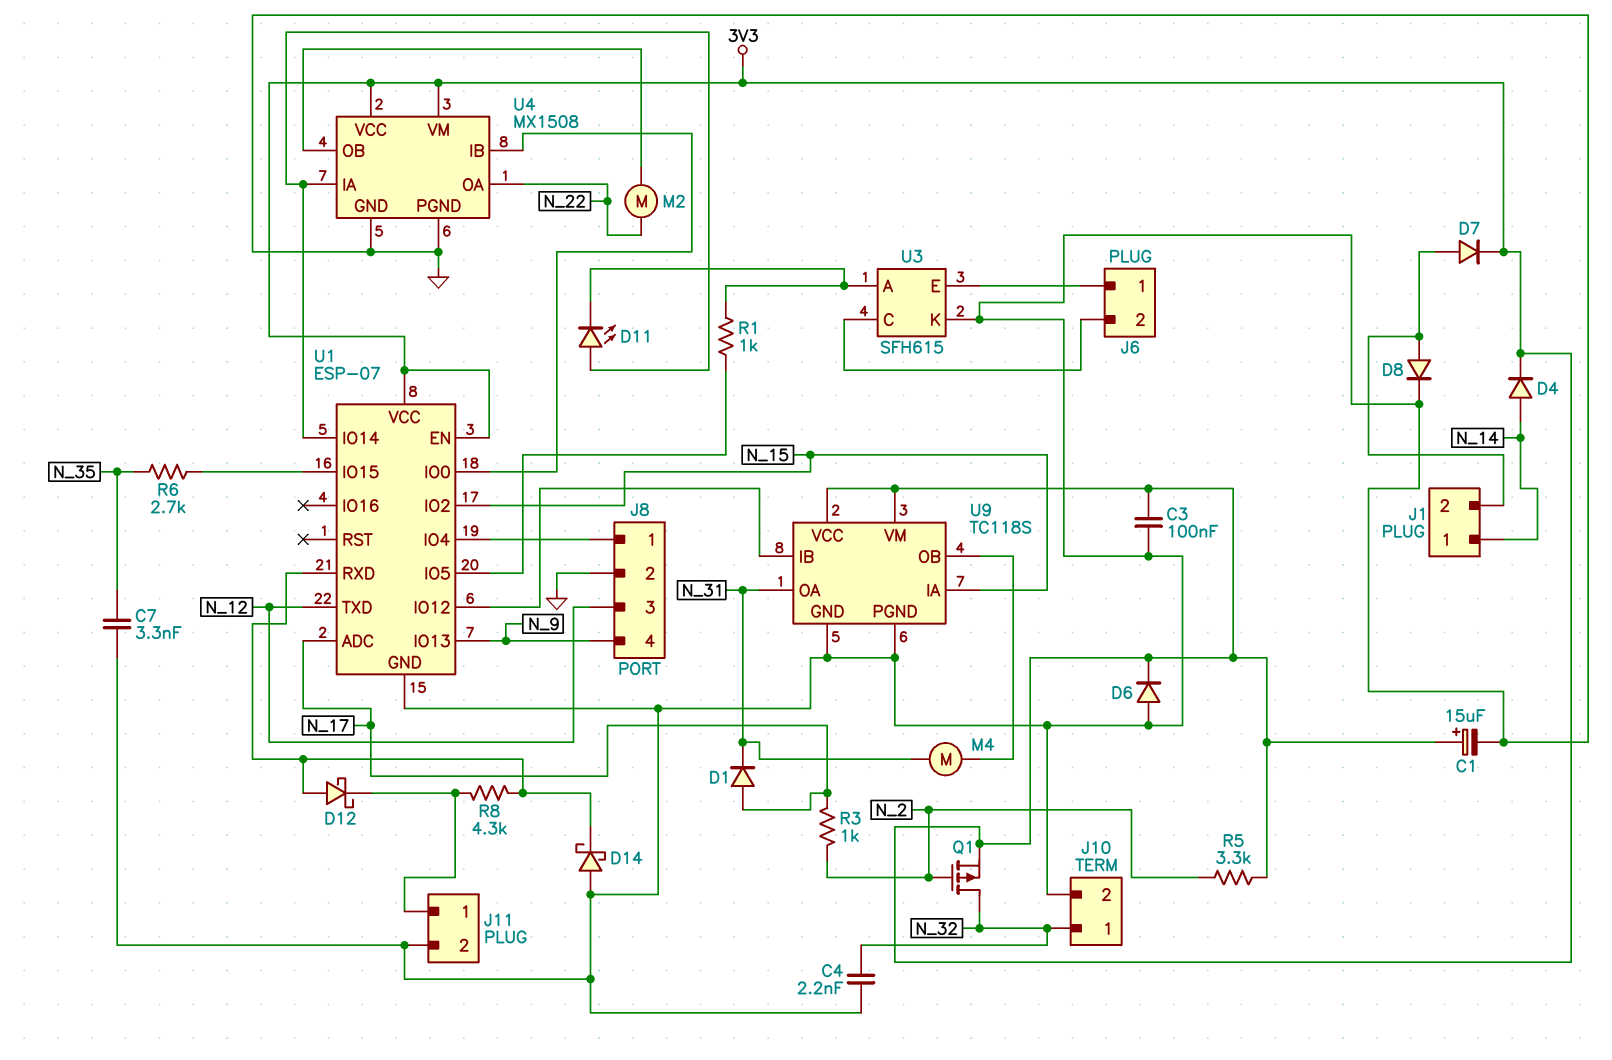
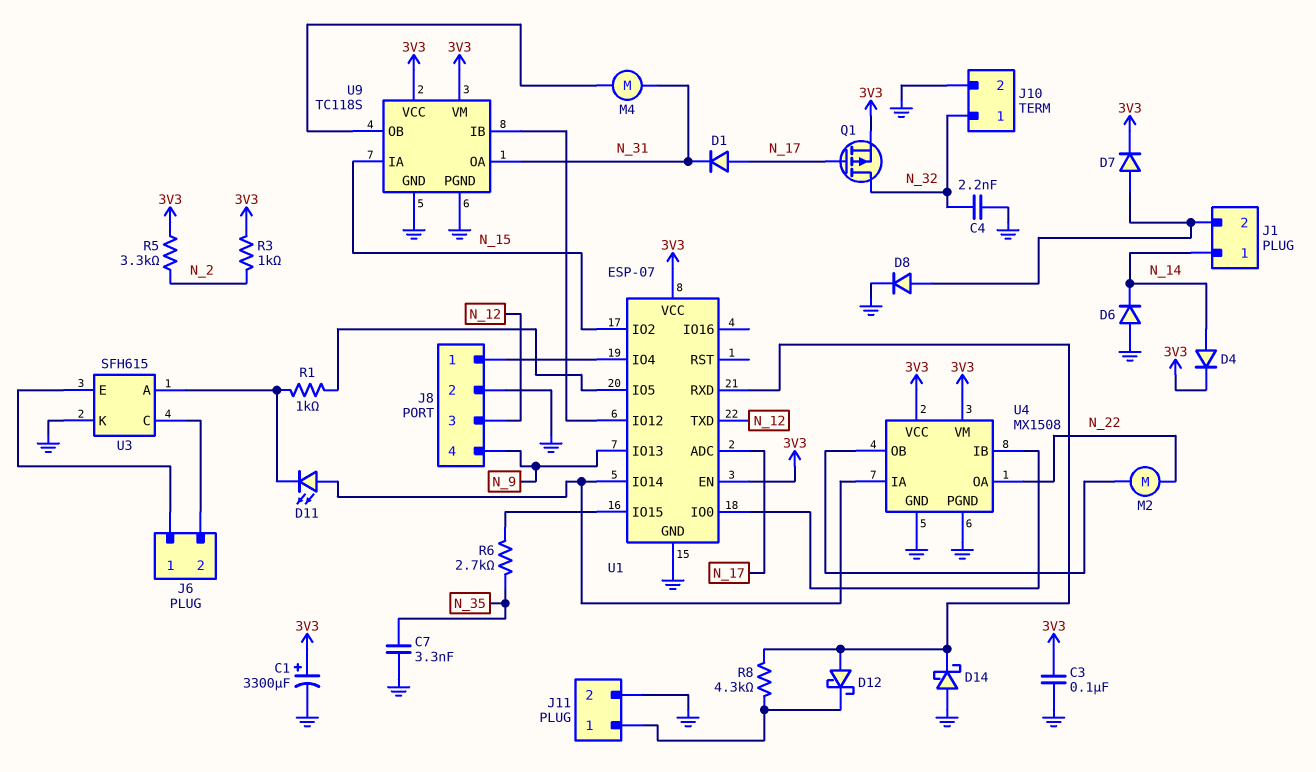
C1: 15uF (plus 3V3, minus GND) -> 3300uF (plus 3V3, minus GND)
D6: diode (A GND, K 3V3) -> diode (A GND, K N_14)
Q1: PMOS (G N_2, D N_32, S 3V3) -> PMOS (G N_17, D N_32, S 3V3)
R3: 1k (N_2, N_17) -> 1k (3V3, N_2)

